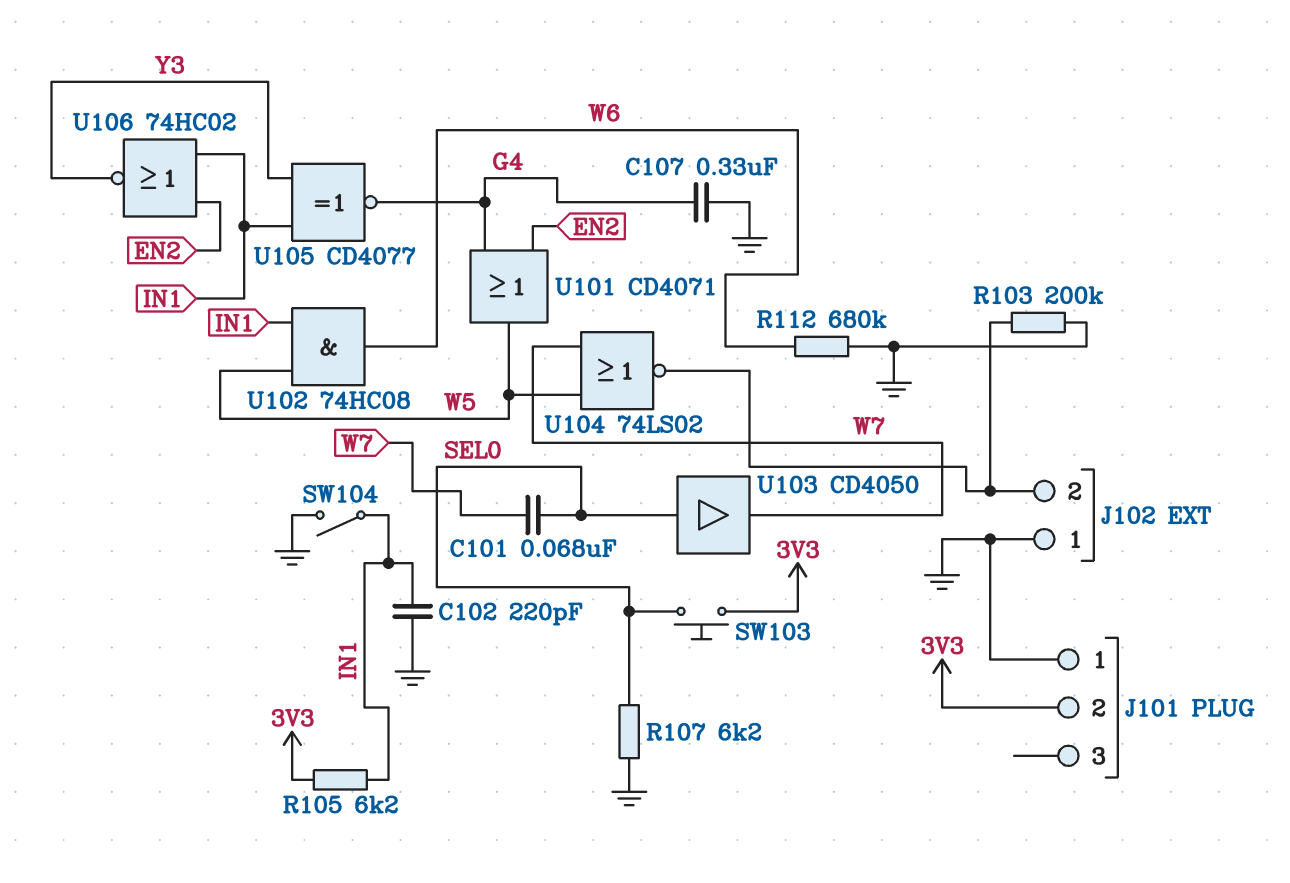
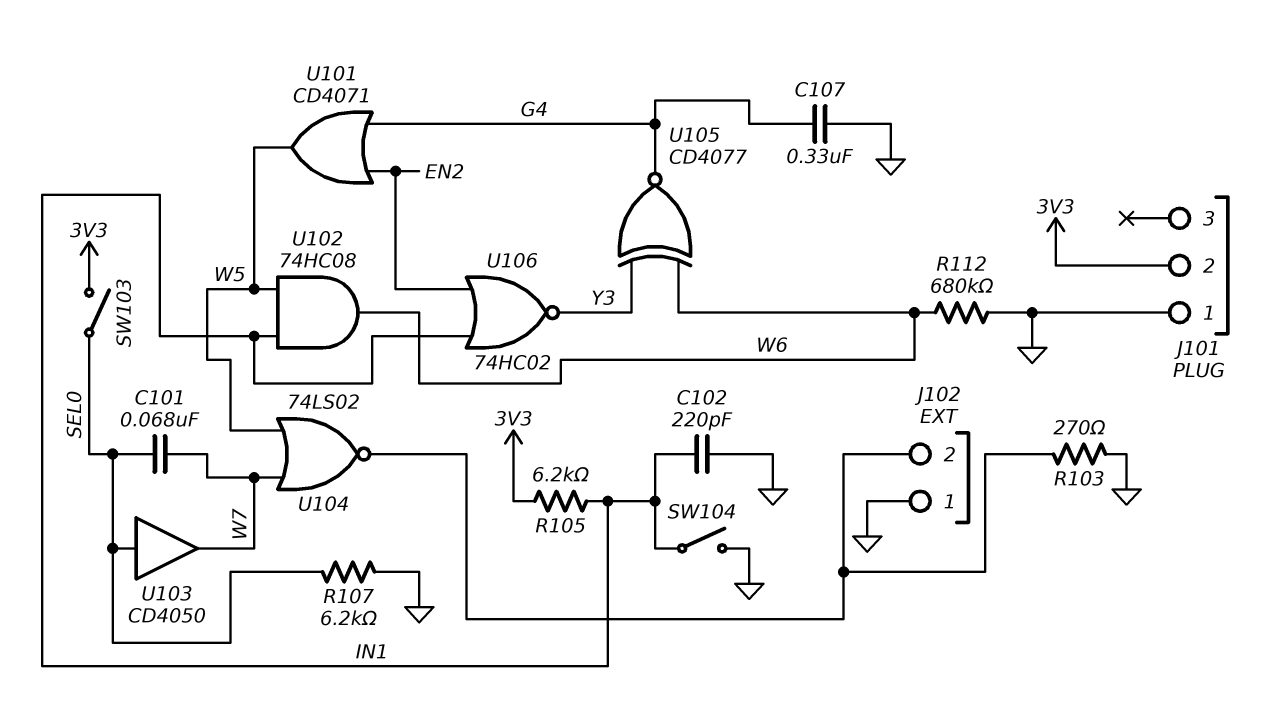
R103: 200k (GND, J102/2) -> 270 (GND, J102/2)
SW103: button (3V3, SEL0) -> switch (3V3, SEL0)
U105: XNOR CD4077 (in IN1, in Y3, out G4) -> XNOR CD4077 (in W6, in Y3, out G4)

